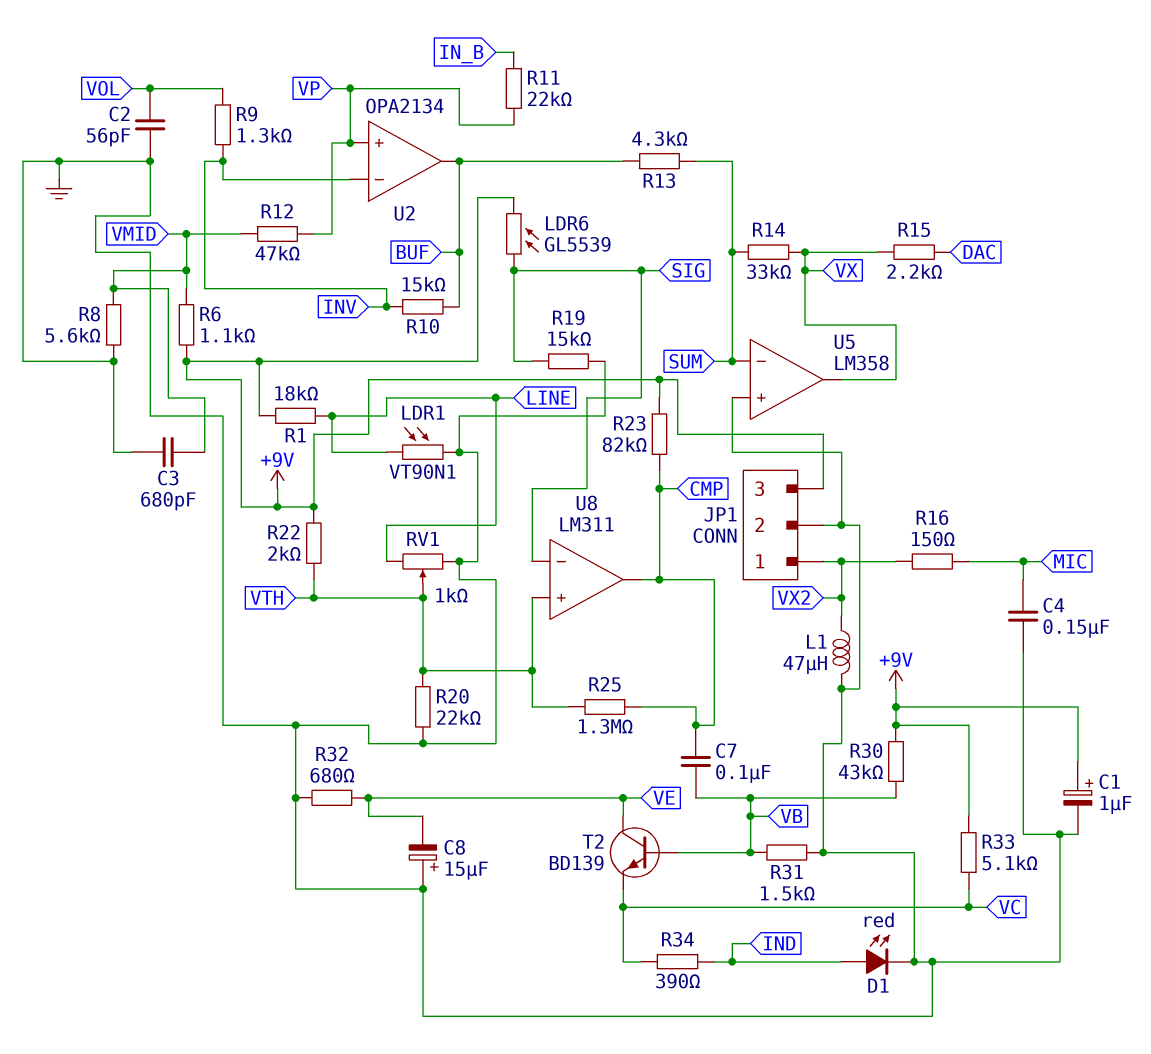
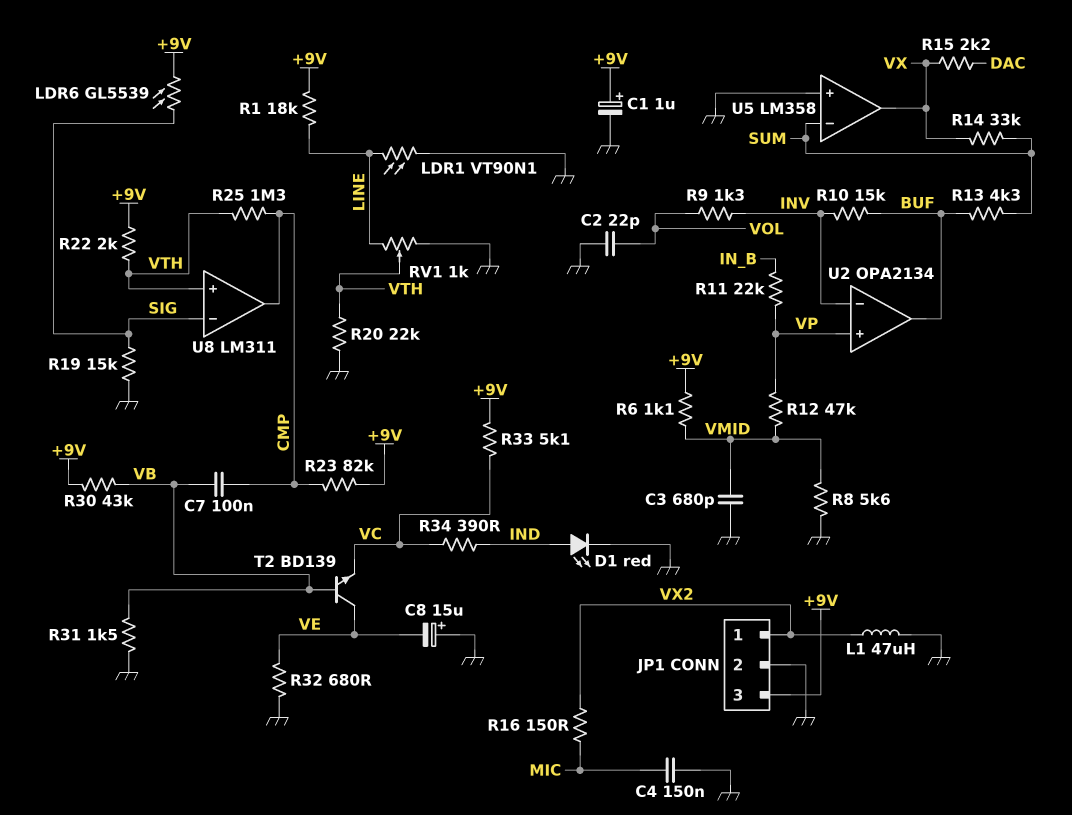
C2: 56pF (GND, VOL) -> 22pF (GND, VOL)

